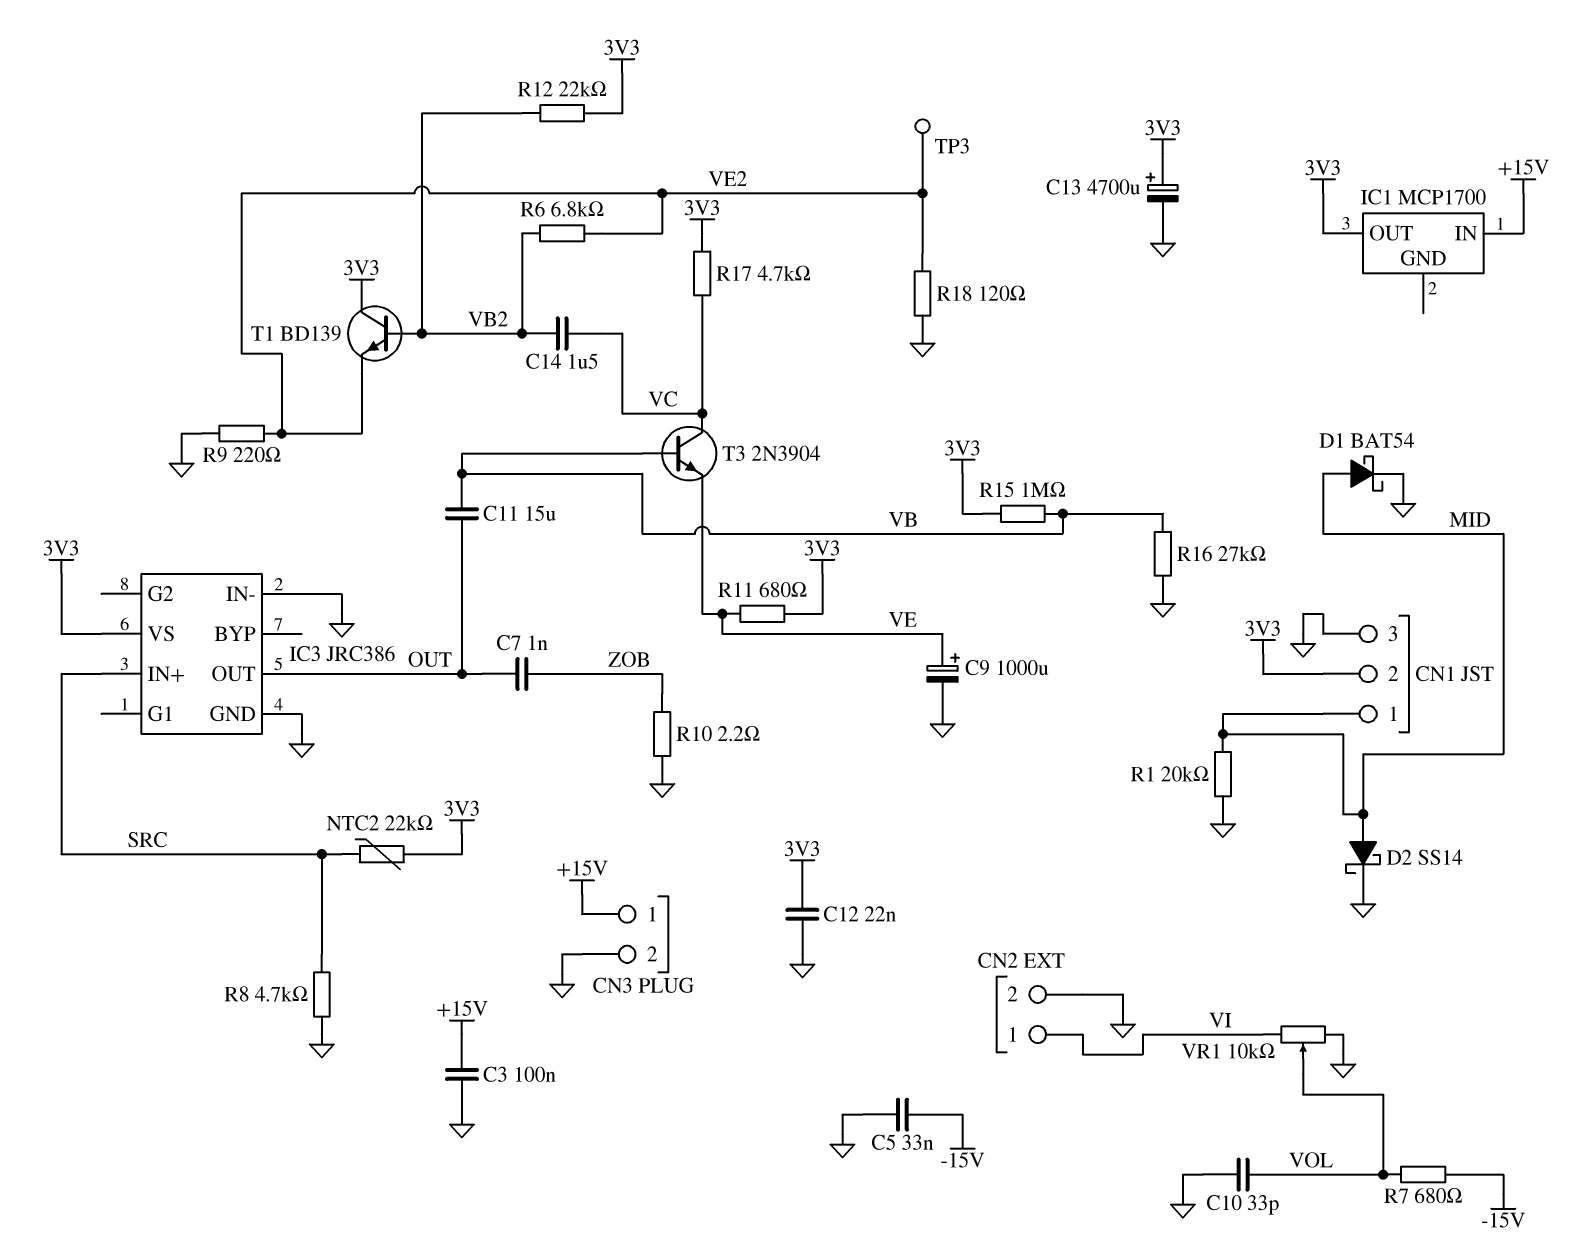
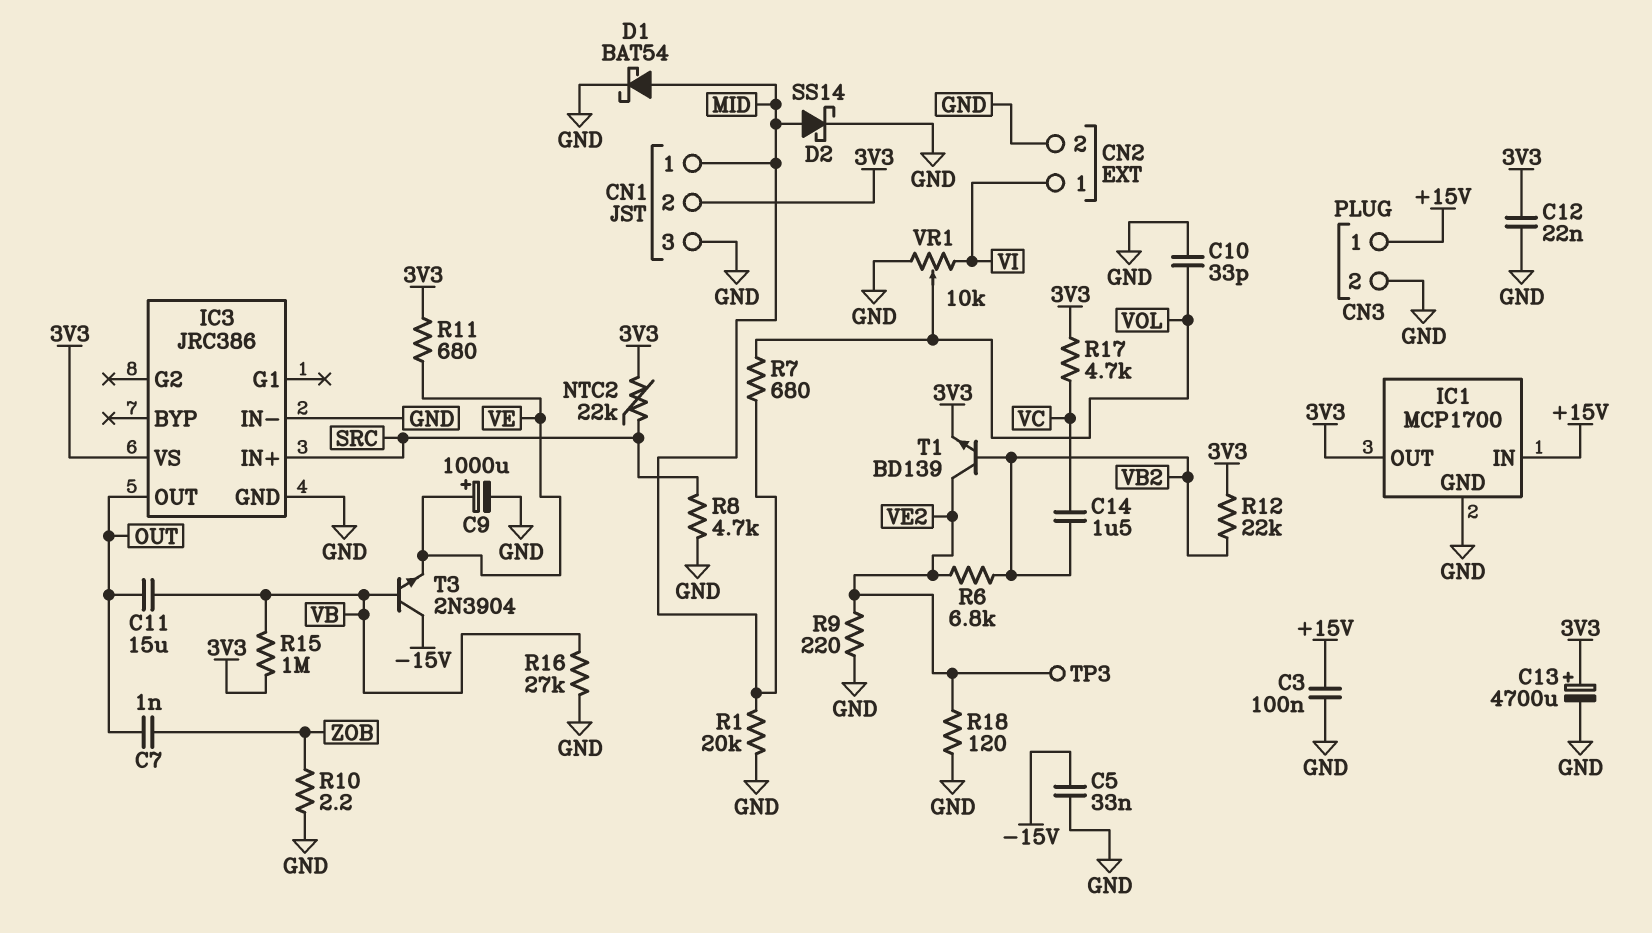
IC1 pin GND: none -> GND
R7: 680 (-15V, VOL) -> 680 (MID, VOL)
T1: NPN BD139 (B VB2, C 3V3, E VE2) -> NPN BD139 (B VB2, C VE2, E 3V3)
T3: NPN 2N3904 (B VB, C VC, E VE) -> NPN 2N3904 (B VB, C -15V, E VE)

